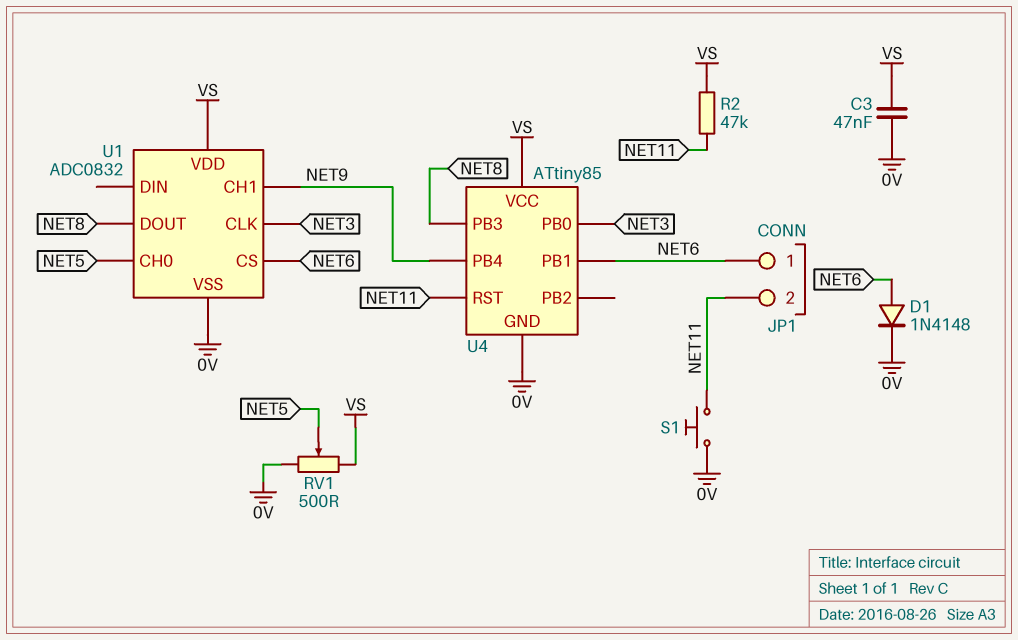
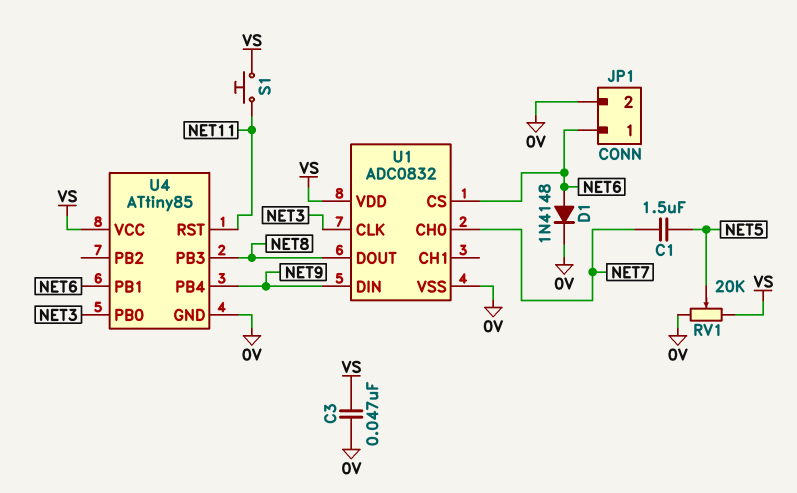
C1: none -> 1.5uF (NET5, NET7)
JP1 pin 2: NET11 -> 0V
R2: 47k (NET11, VS) -> none
RV1: 500 (0V, VS, wiper NET5) -> 20k (0V, VS, wiper NET5)
S1: button (0V, NET11) -> button (NET11, VS)
U1 pin CH0: NET5 -> NET7
U1 pin CH1: NET9 -> none
U1 pin DIN: none -> NET9

